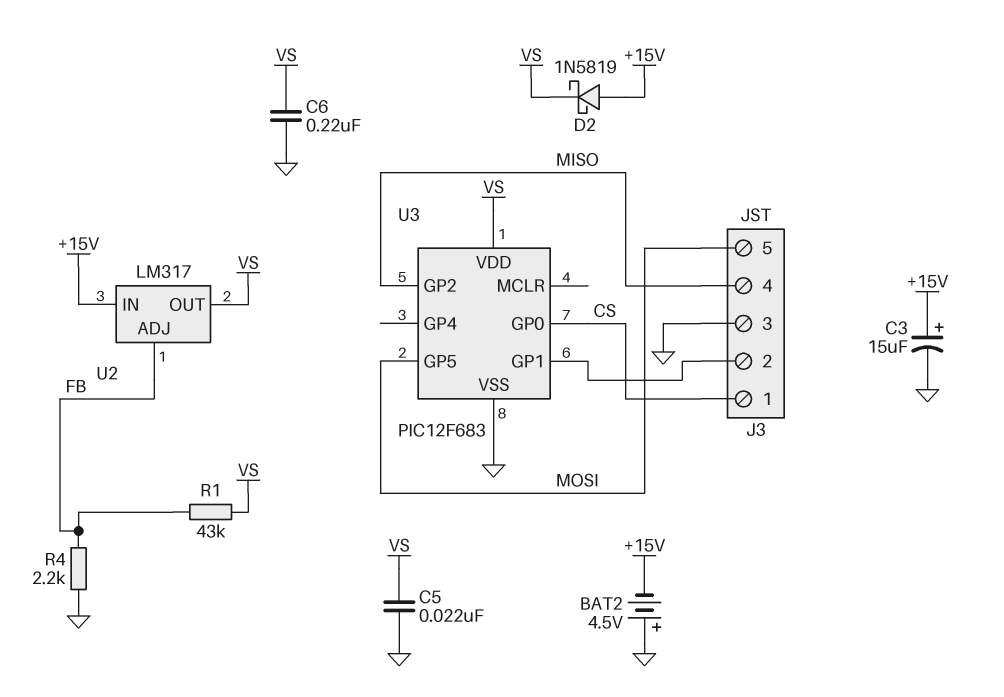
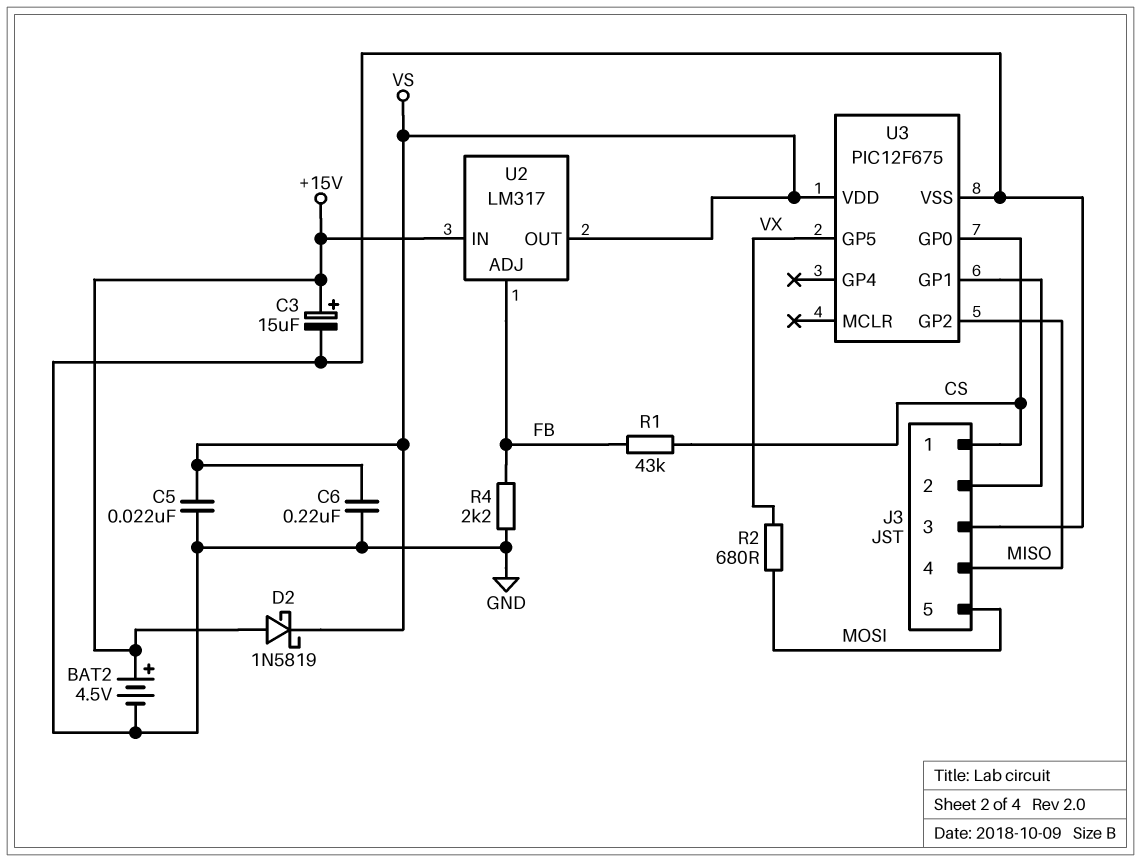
BAT2: 4.5V (plus GND, minus +15V) -> 4.5V (plus +15V, minus GND)
R1: 43k (FB, VS) -> 43k (CS, FB)
R2: none -> 680 (MOSI, VX)
U3: PIC12F683 -> PIC12F675
U3 pin GP5: MOSI -> VX

